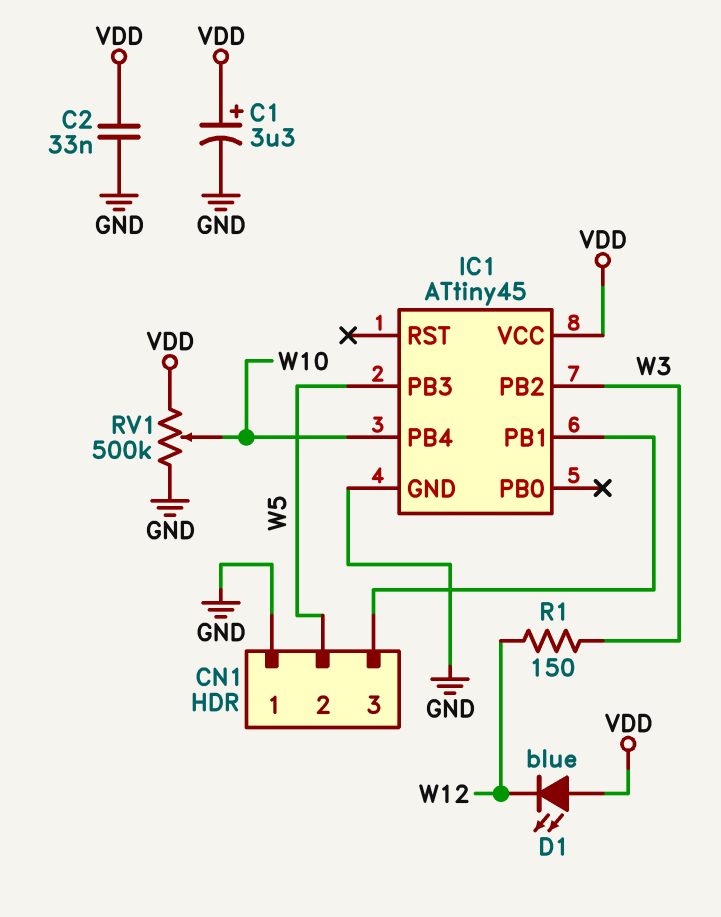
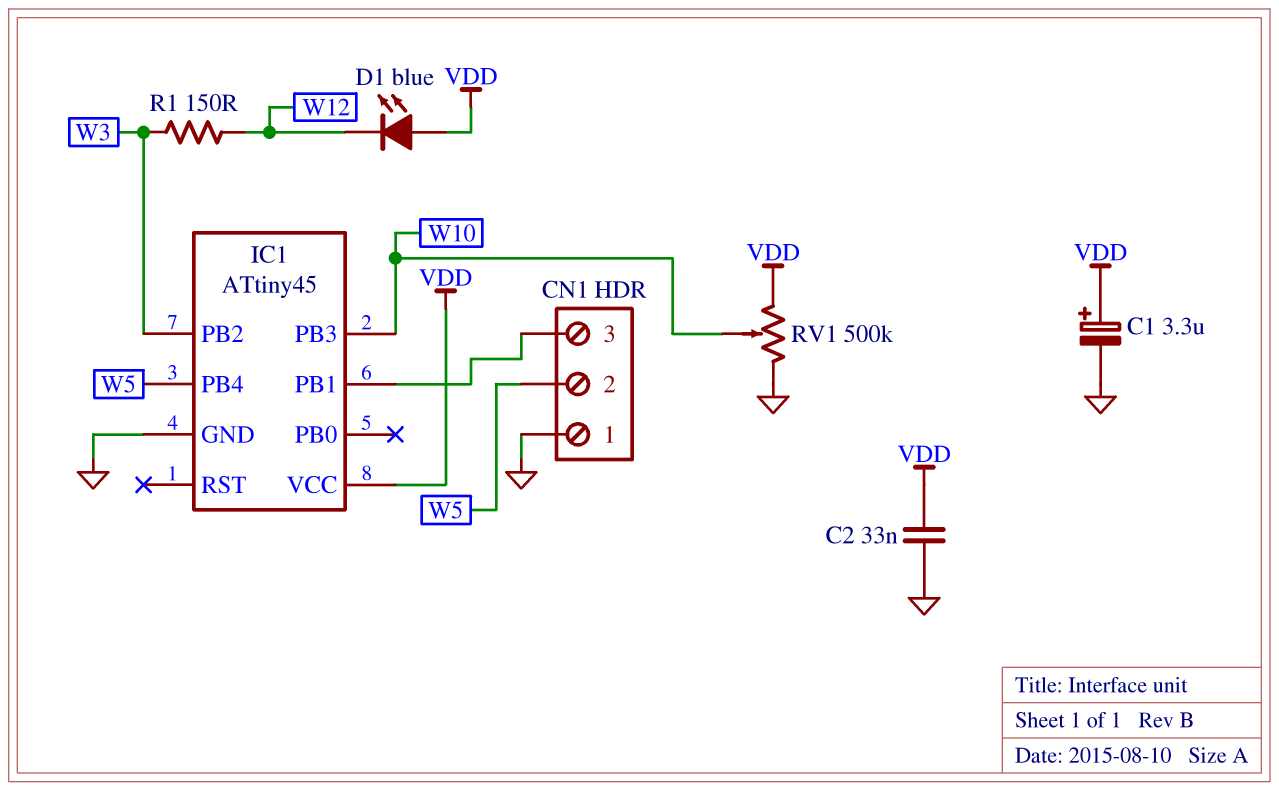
IC1 pin PB3: W5 -> W10
IC1 pin PB4: W10 -> W5

